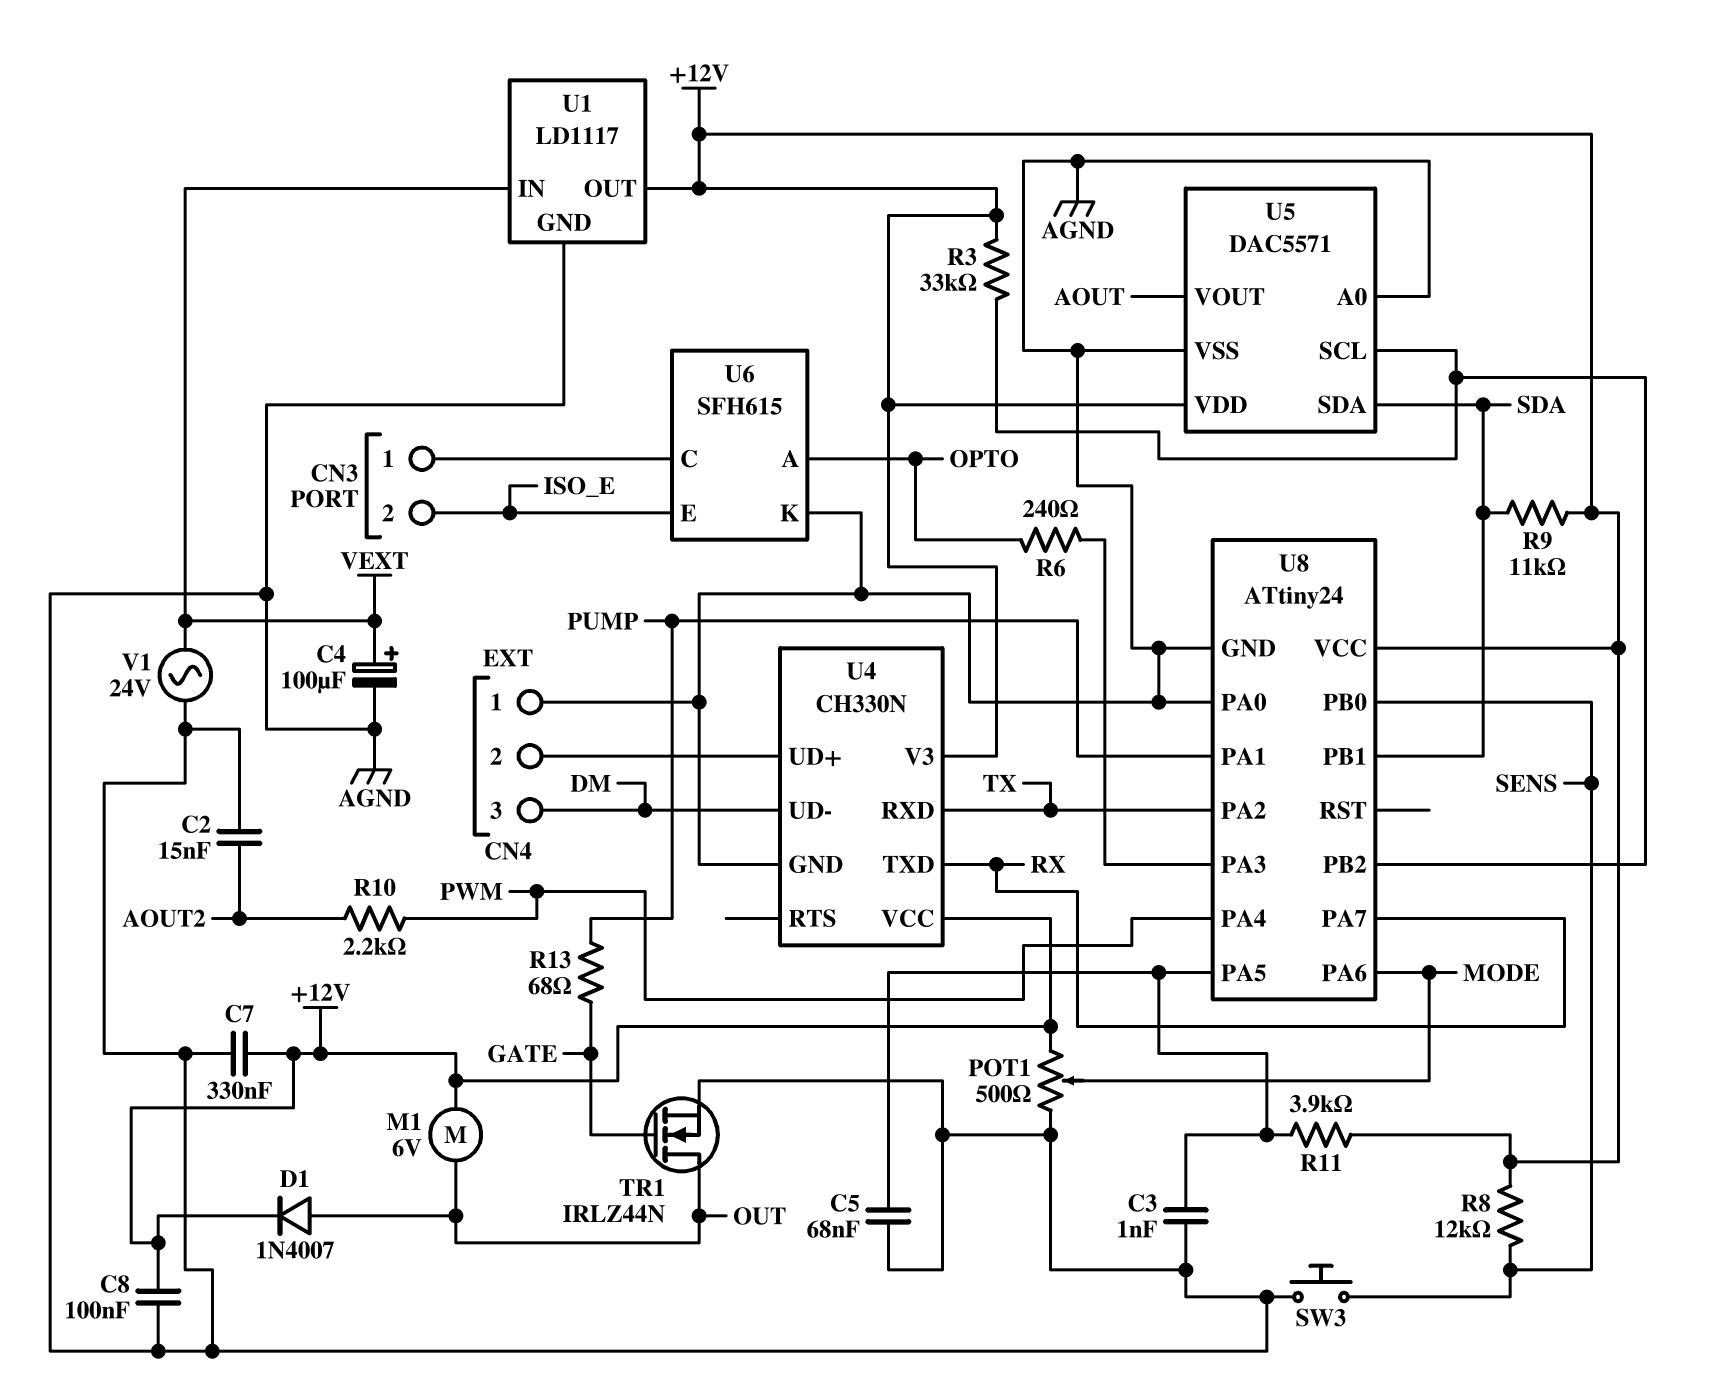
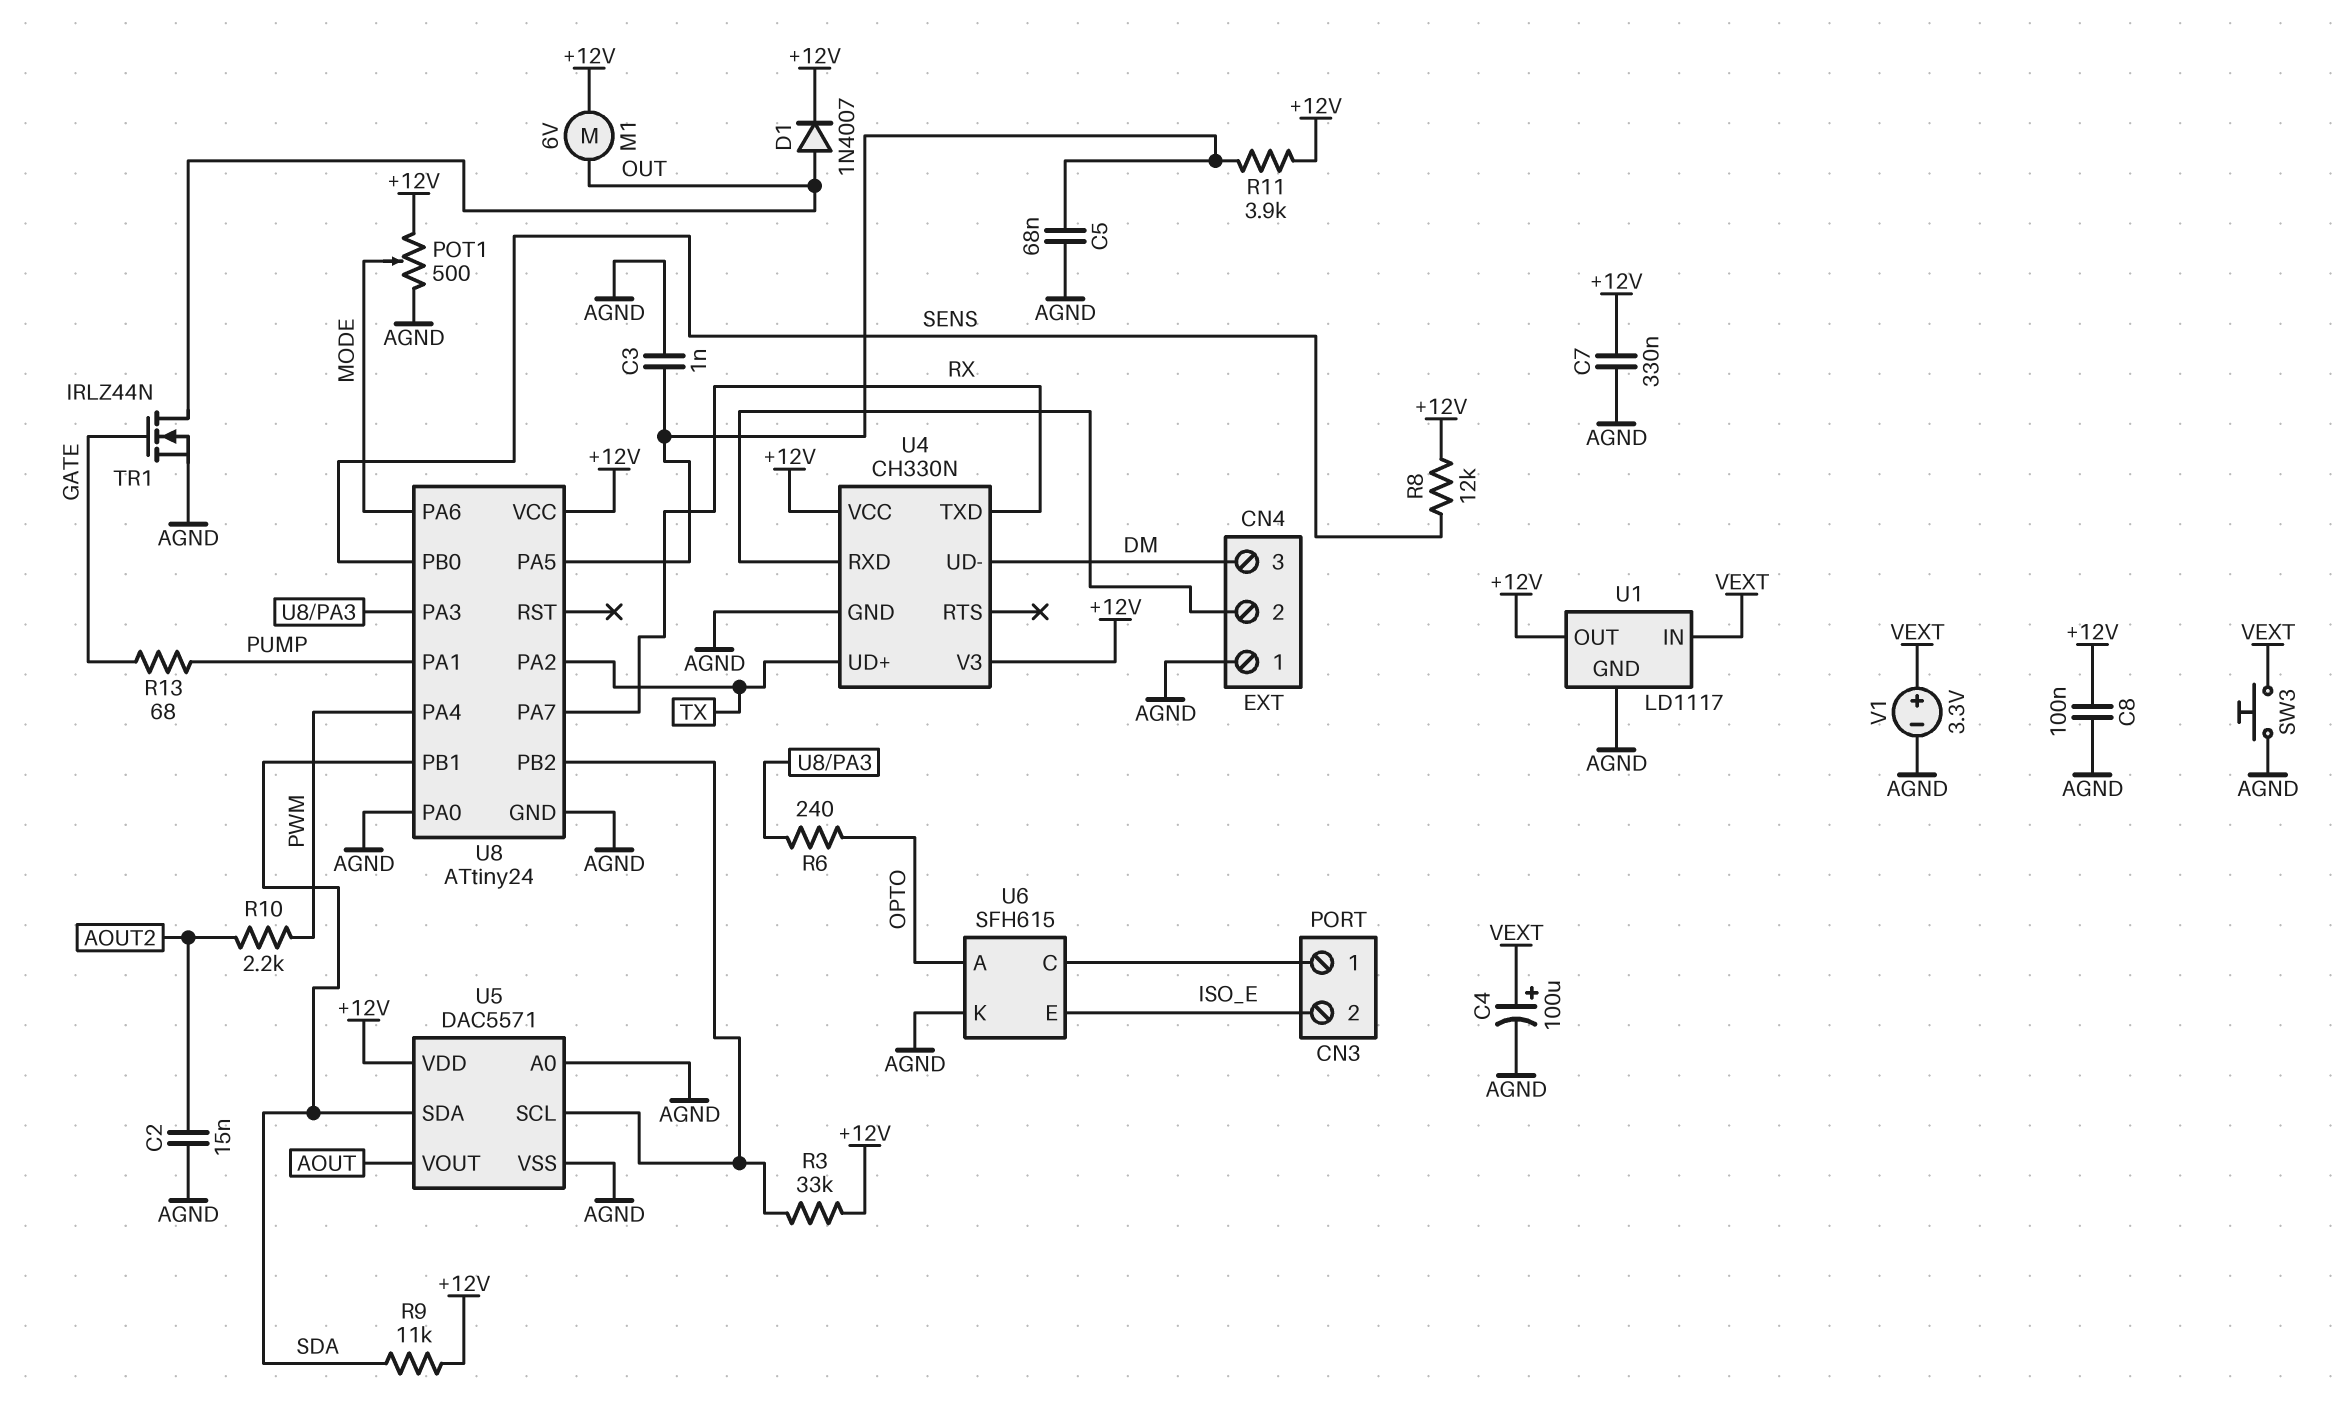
SW3: button (AGND, SENS) -> button (AGND, VEXT)
U4 pin RXD: TX -> CN4/2
U4 pin UD+: CN4/2 -> TX
V1: AC 24V (AGND, VEXT) -> 3.3V (plus VEXT, minus AGND)

